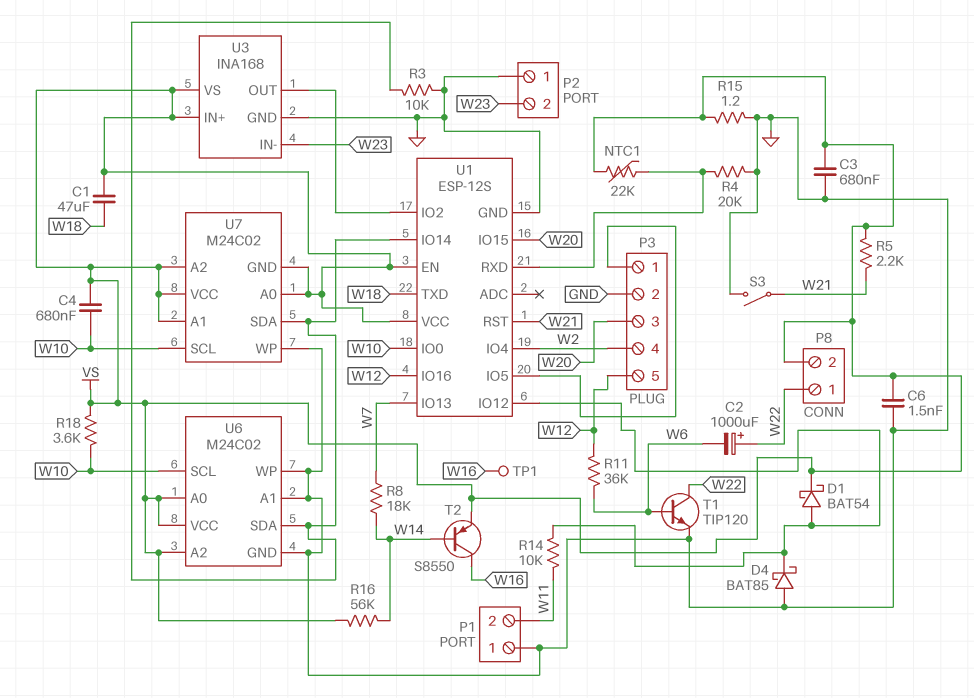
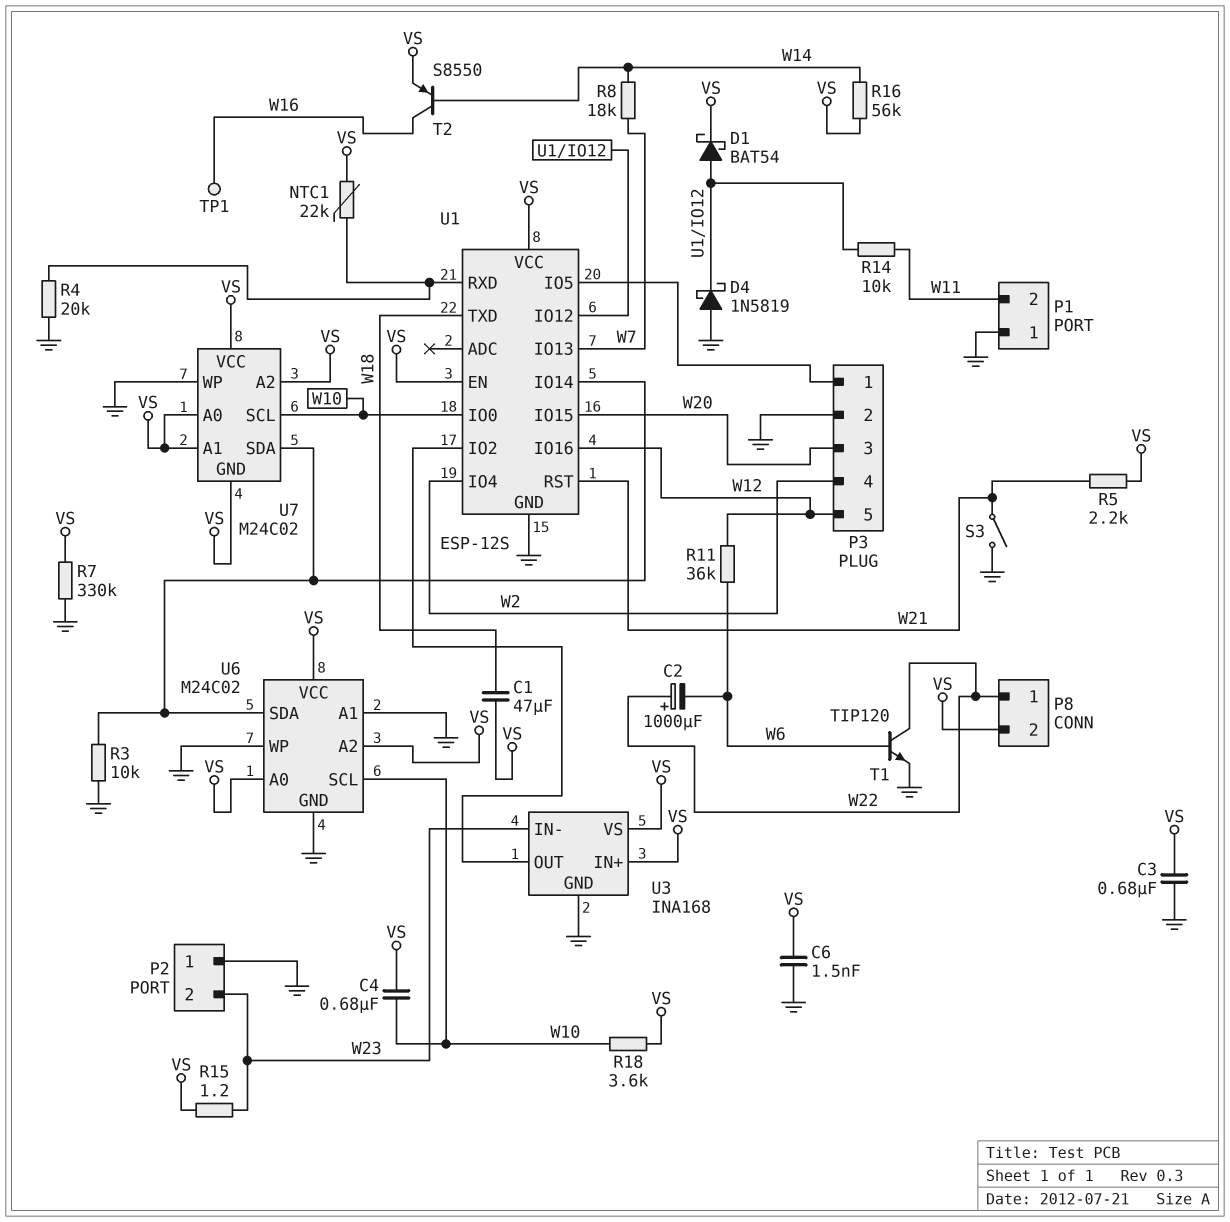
D4: schottky BAT85 (A GND, K U1/IO12) -> schottky 1N5819 (A GND, K U1/IO12)
R7: none -> 330k (GND, VS)
R15: 1.2 (GND, VS) -> 1.2 (VS, W23)

